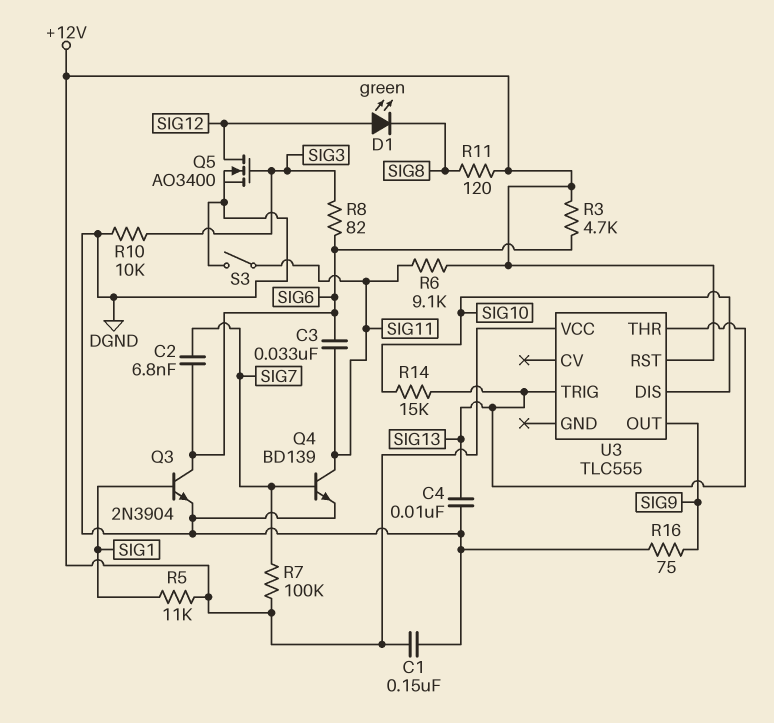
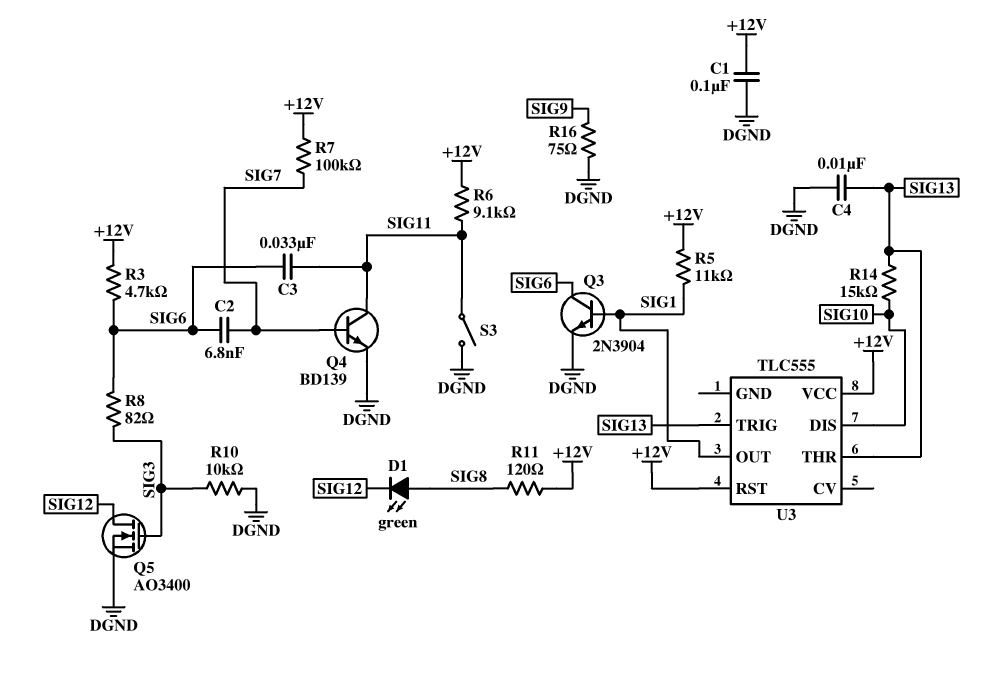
C1: 150nF (+12V, DGND) -> 100nF (+12V, DGND)
D1: LED green (A SIG12, K SIG8) -> LED green (A SIG8, K SIG12)
U3 pin OUT: SIG9 -> SIG1

